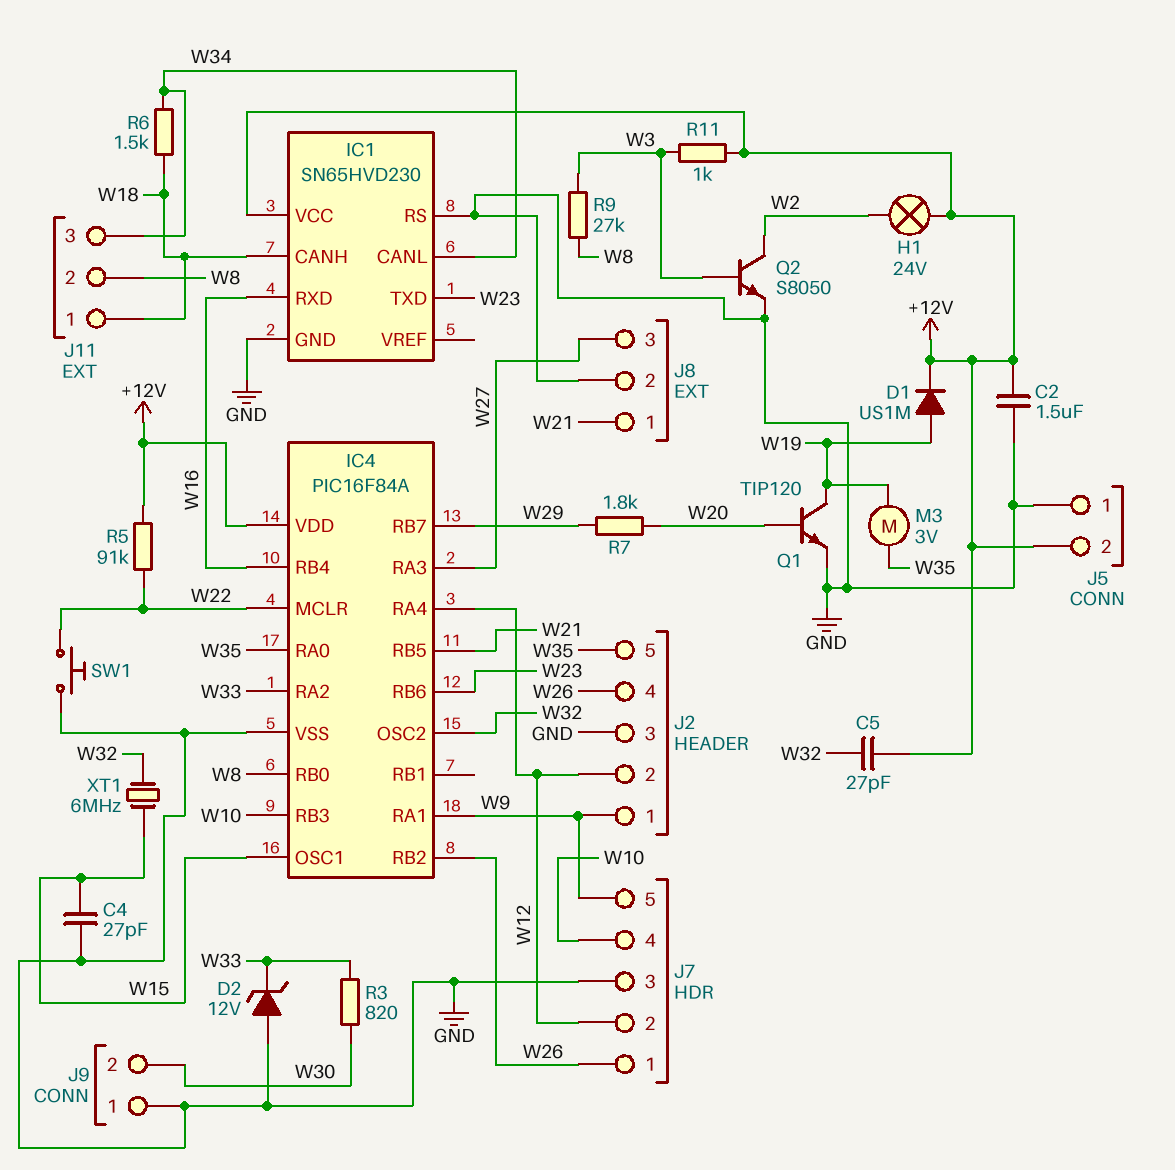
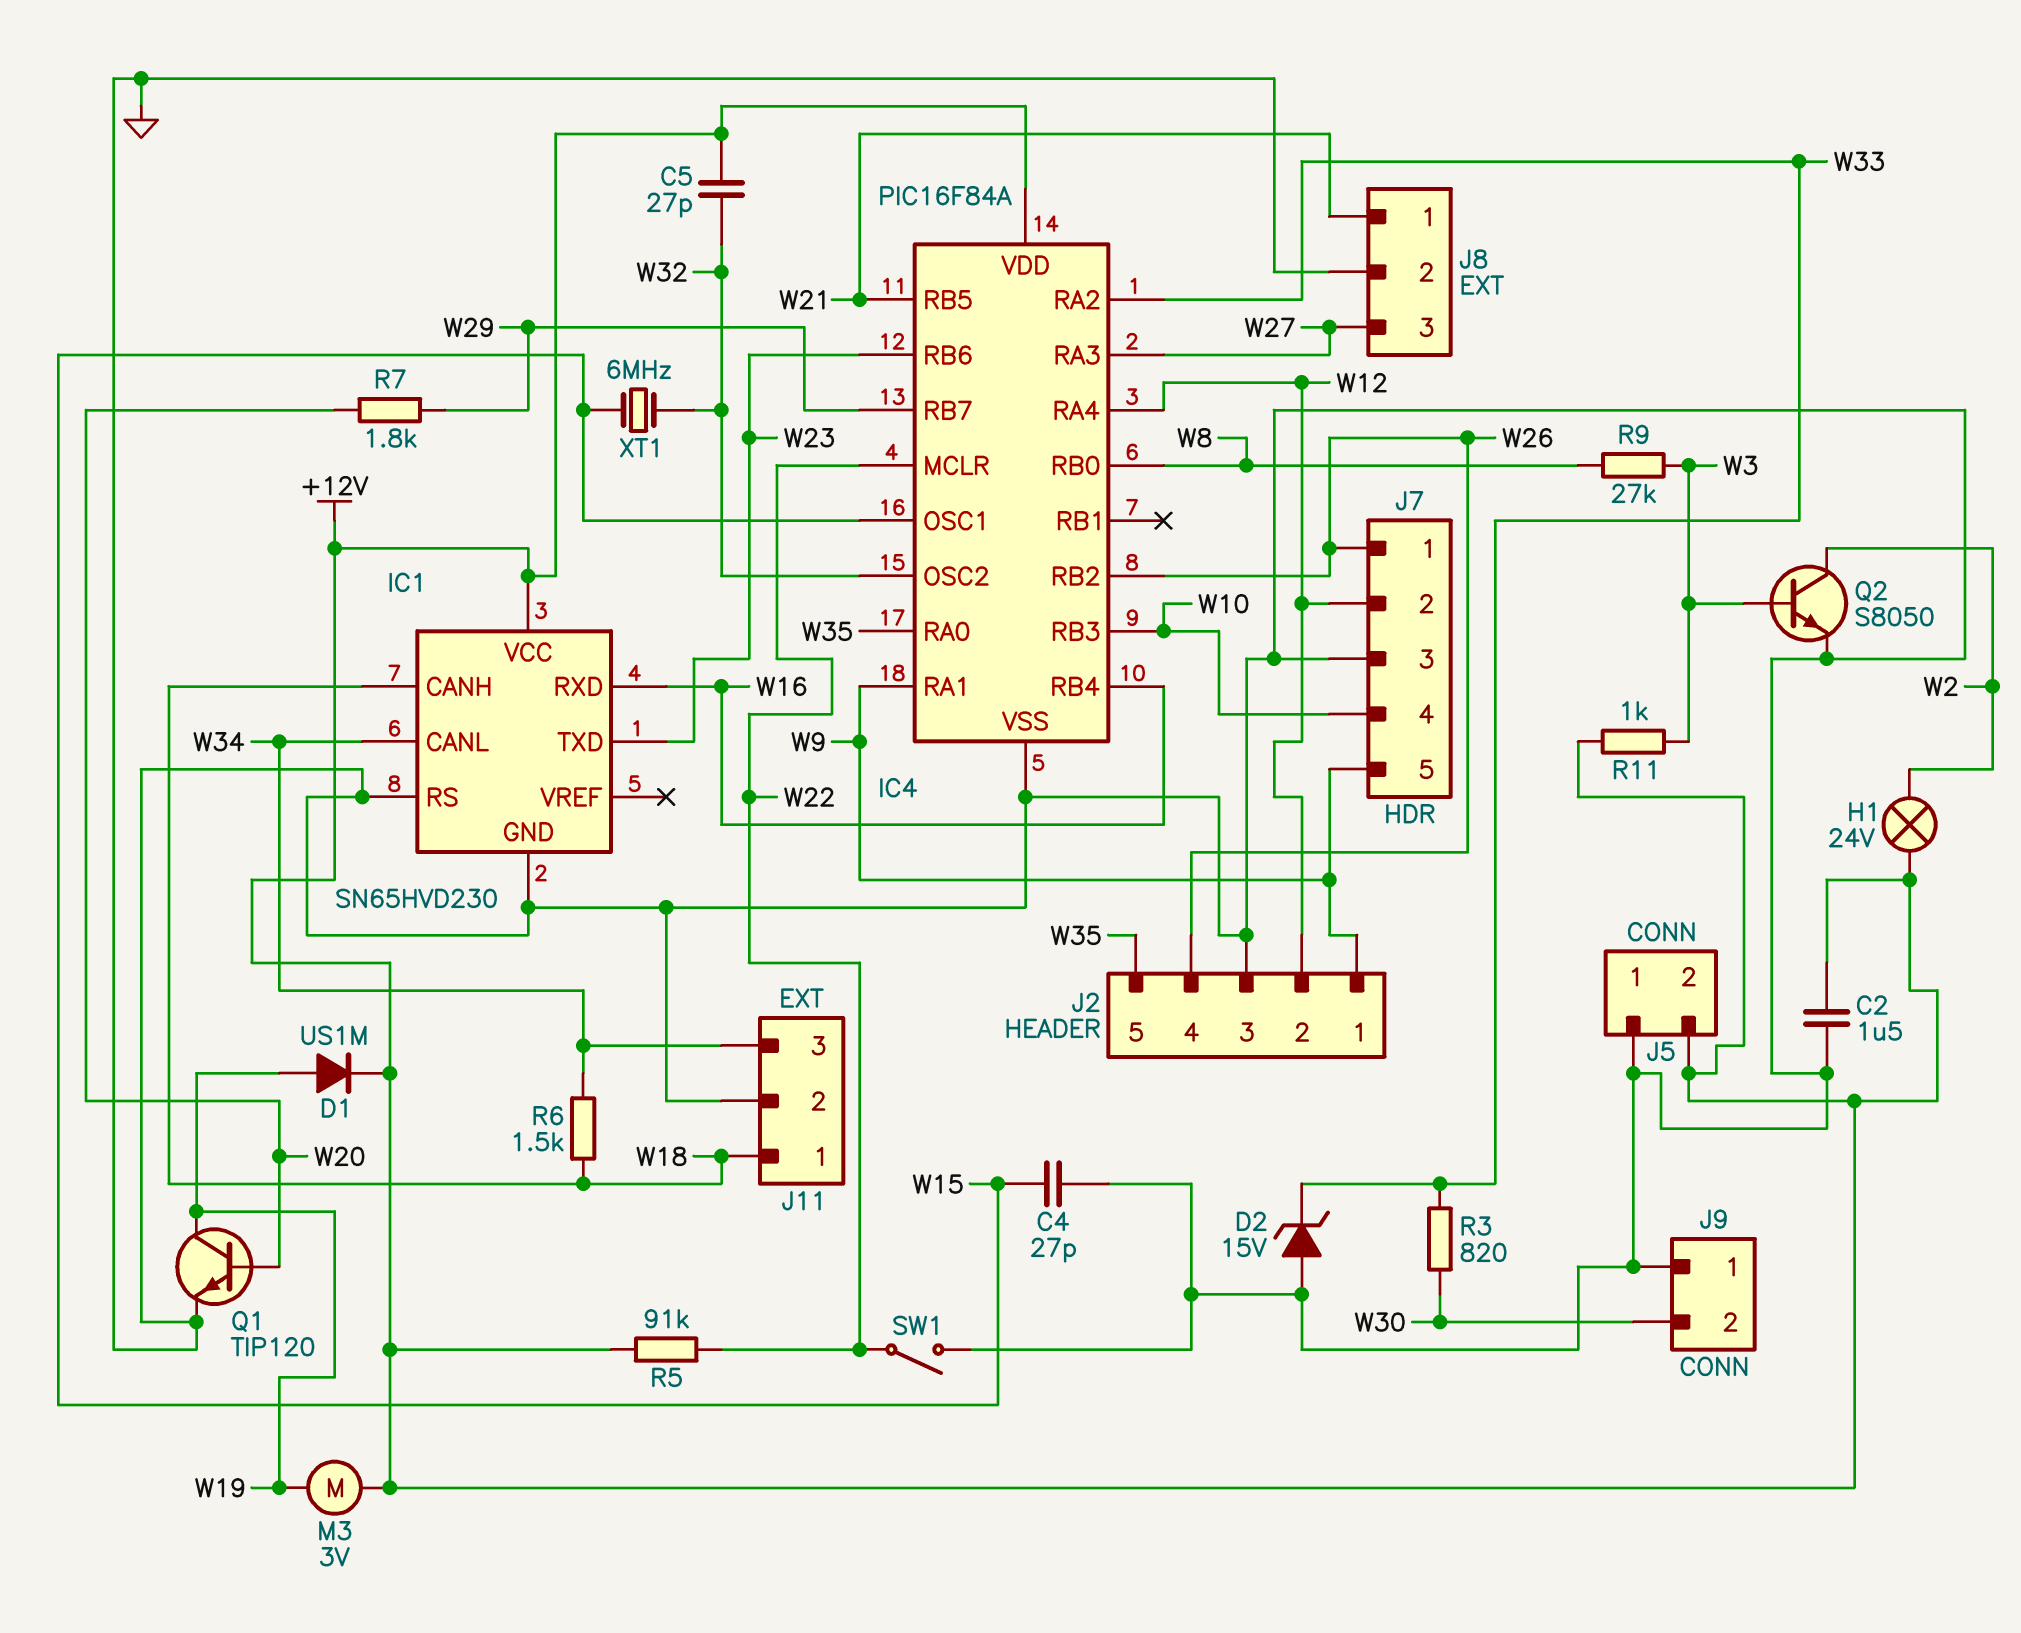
D2: zener 12V (A GND, K W33) -> zener 15V (A GND, K W33)
J11 pin 2: W8 -> GND
M3: motor 3V (W19, W35) -> motor 3V (+12V, W19)
SW1: button (GND, W22) -> switch (GND, W22)

